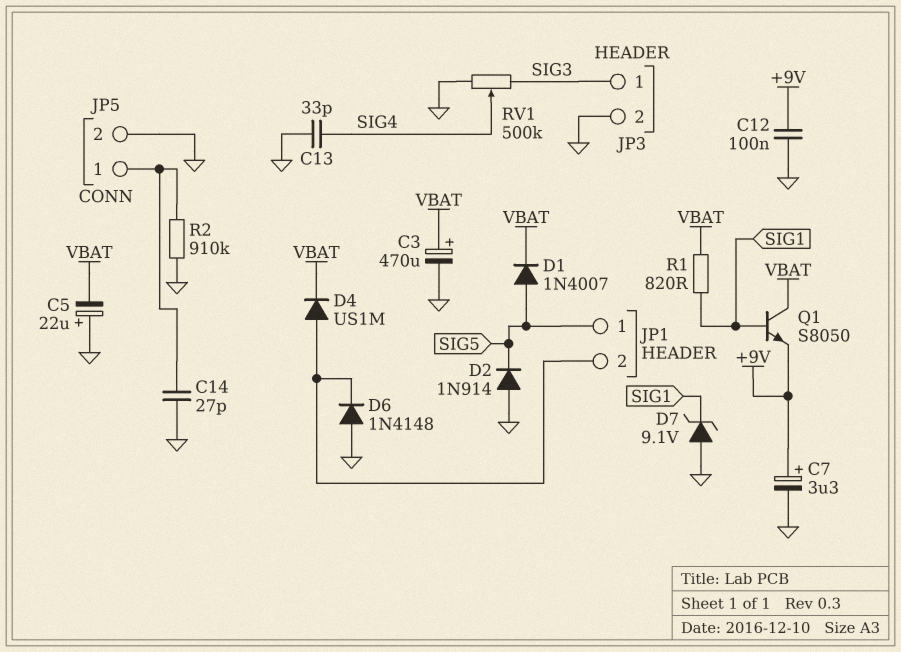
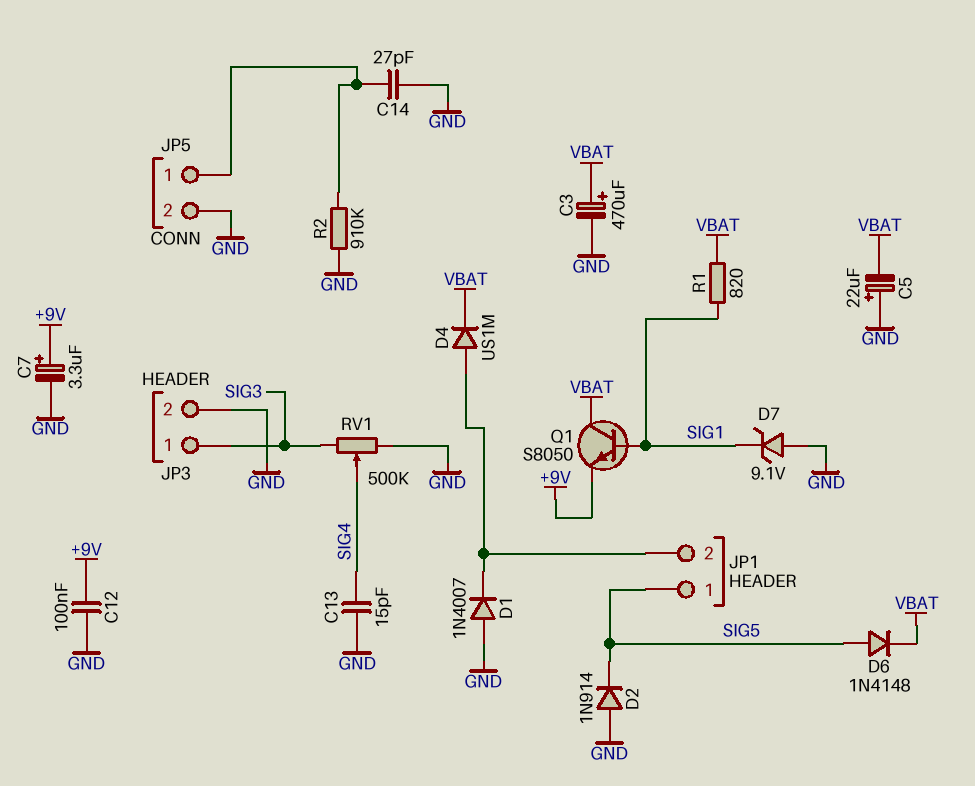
C13: 33pF (GND, SIG4) -> 15pF (GND, SIG4)
D1: diode 1N4007 (A SIG5, K VBAT) -> diode 1N4007 (A GND, K JP1/2)
D6: diode 1N4148 (A GND, K JP1/2) -> diode 1N4148 (A SIG5, K VBAT)

